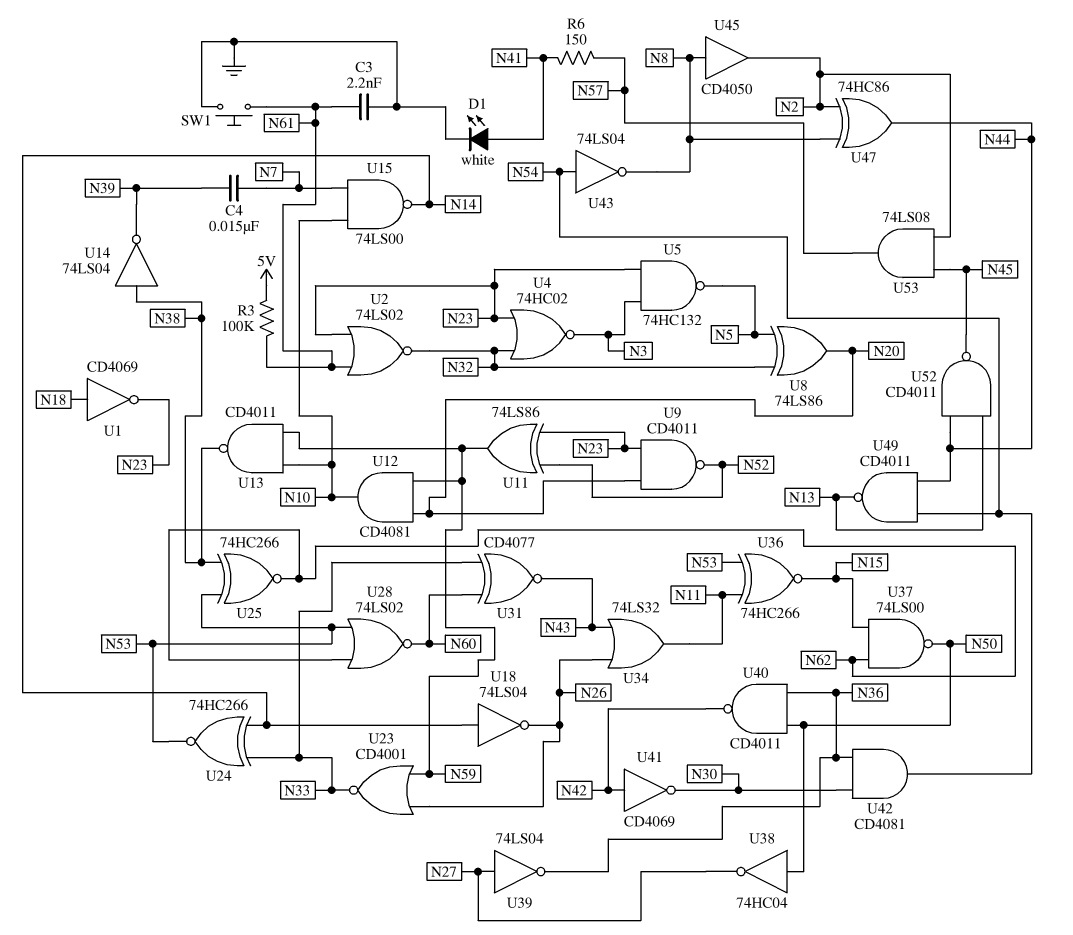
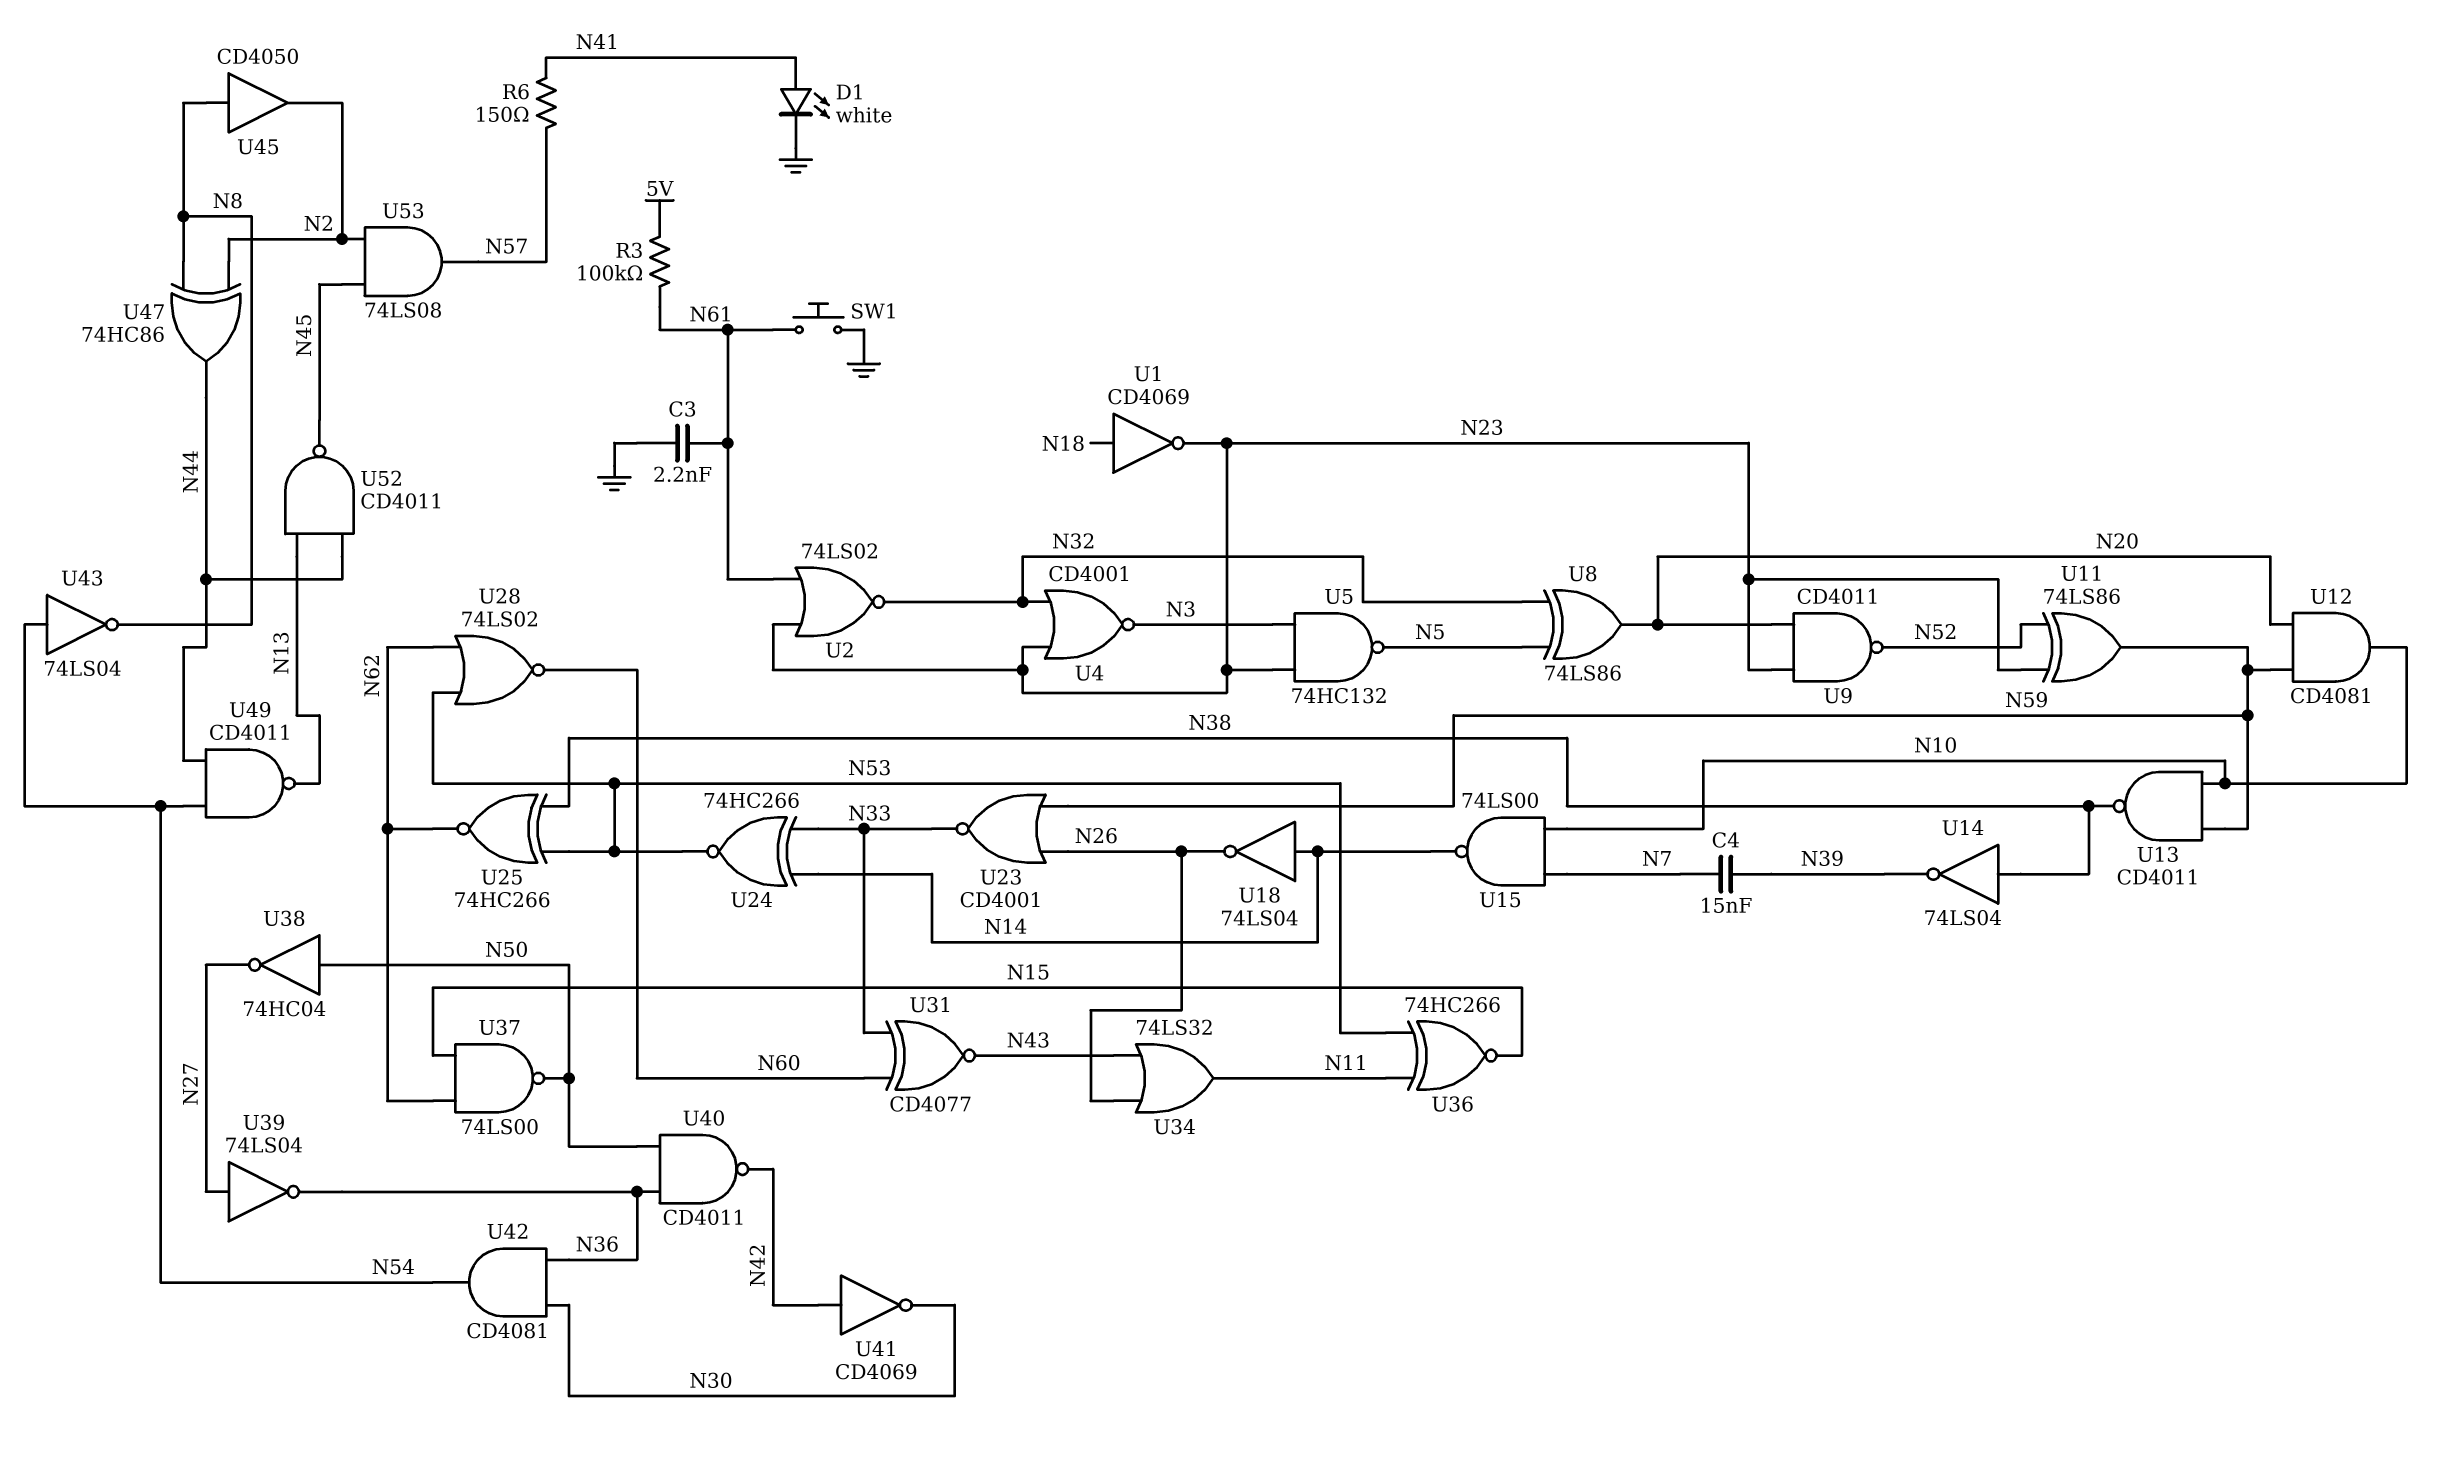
U4: NOR 74HC02 (in N23, in N32, out N3) -> NOR CD4001 (in N23, in N32, out N3)

